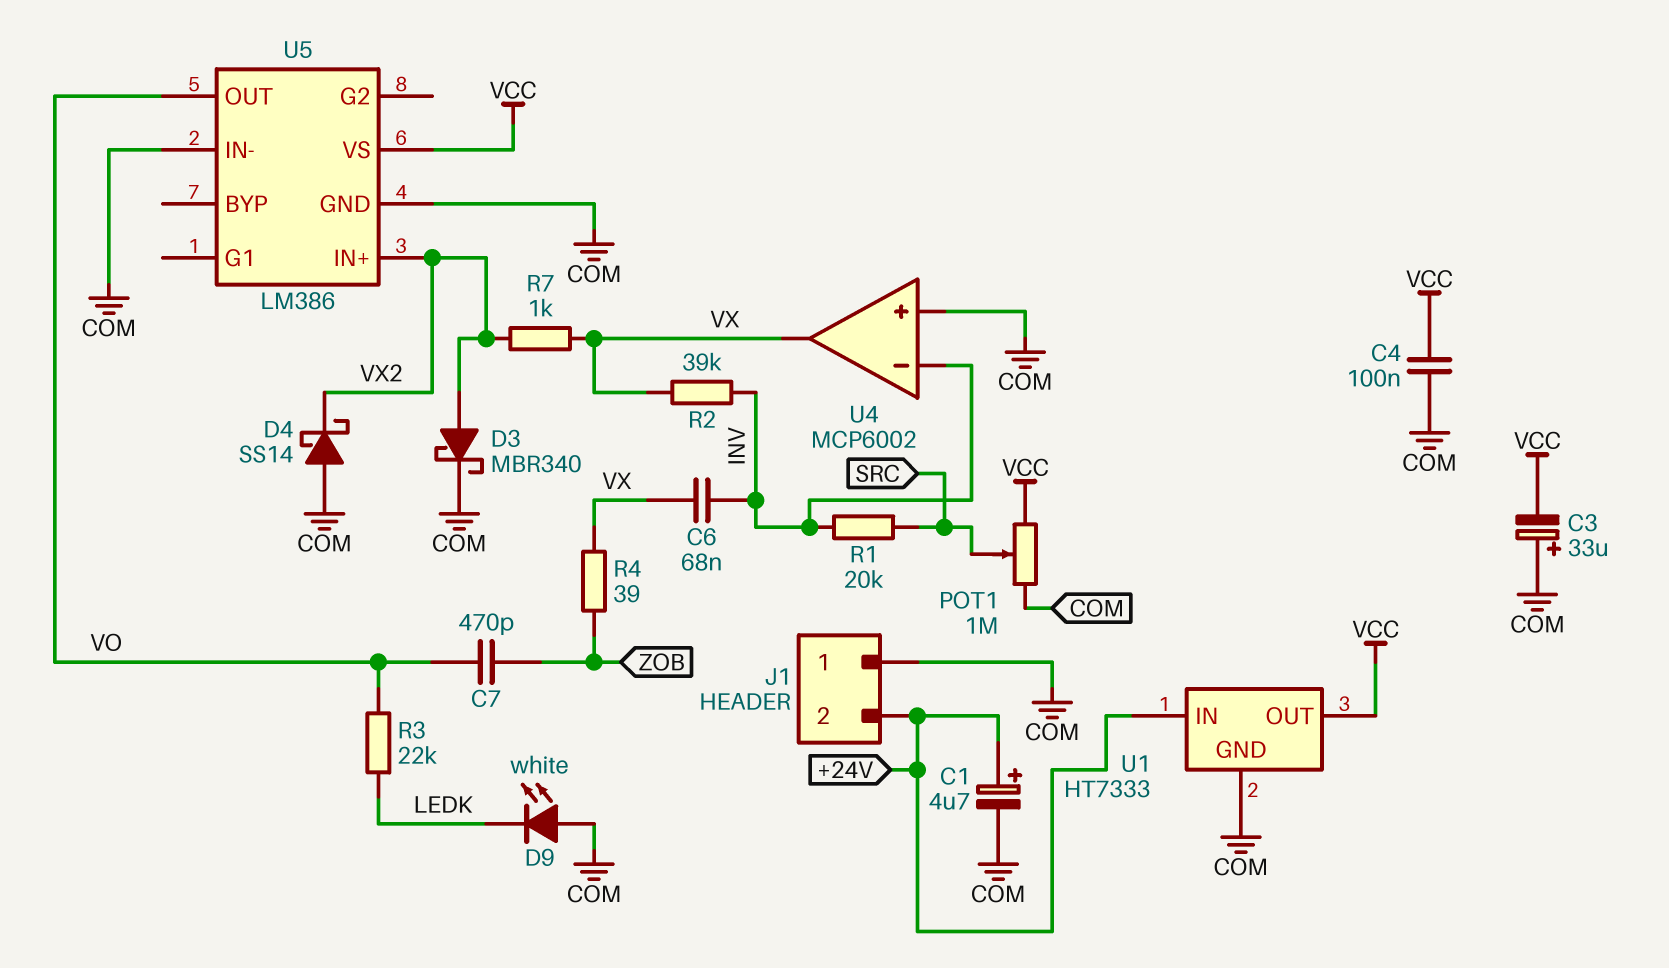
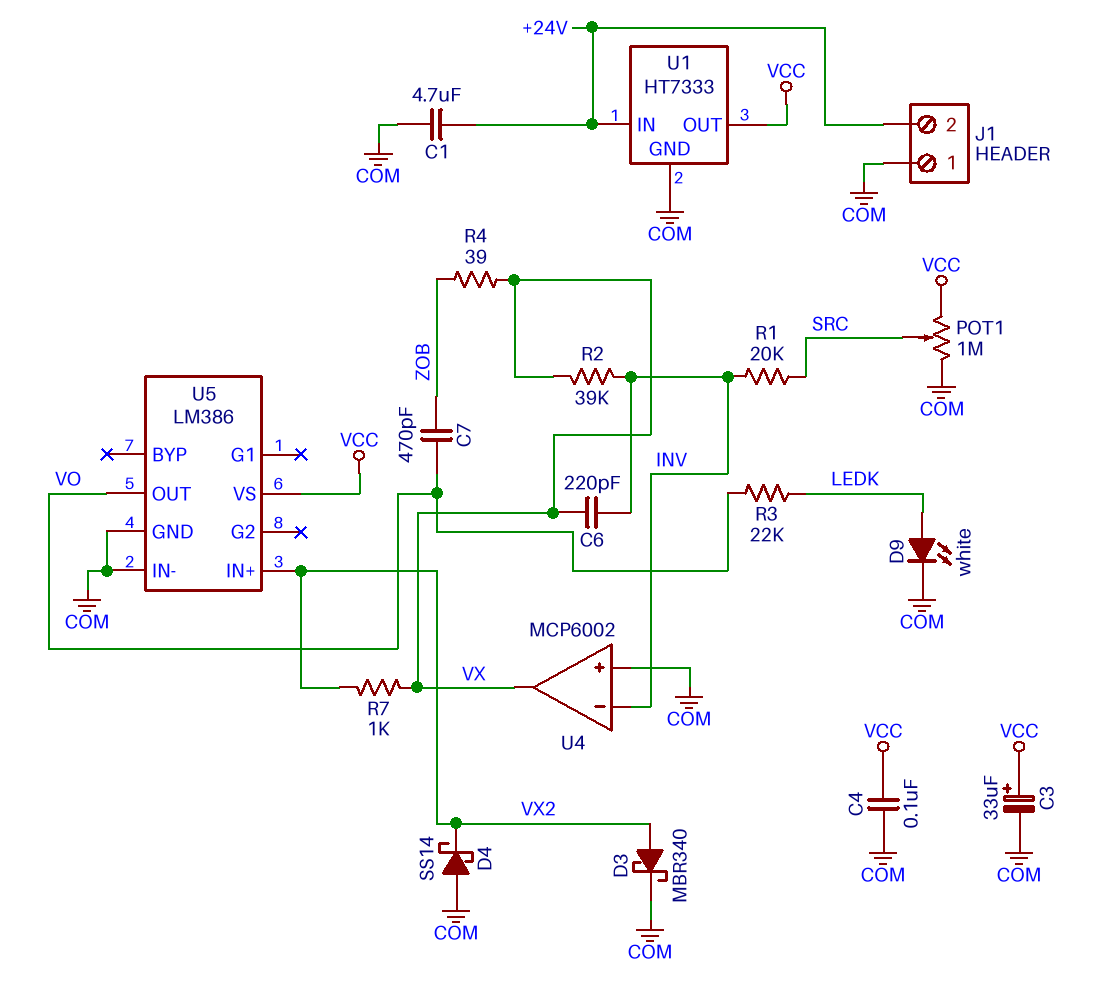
C1: 4.7uF (plus +24V, minus COM) -> 4.7uF (+24V, COM)
C3: 33uF (plus COM, minus VCC) -> 33uF (plus VCC, minus COM)
C6: 68nF (INV, VX) -> 220pF (INV, VX)
D9: LED white (A COM, K LEDK) -> LED white (A LEDK, K COM)

